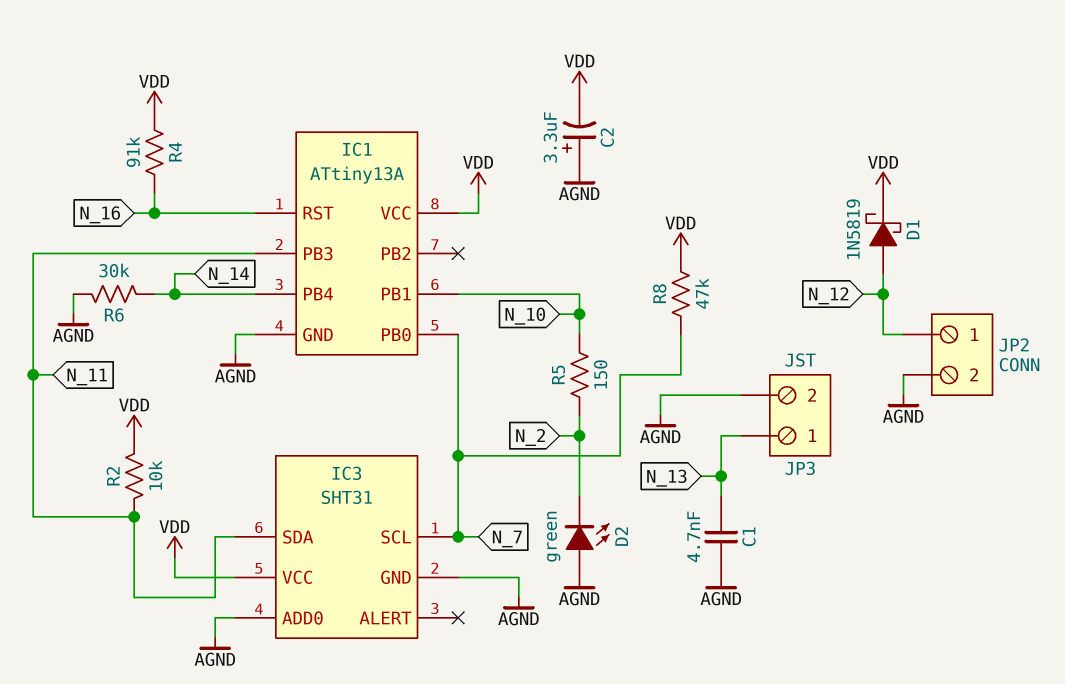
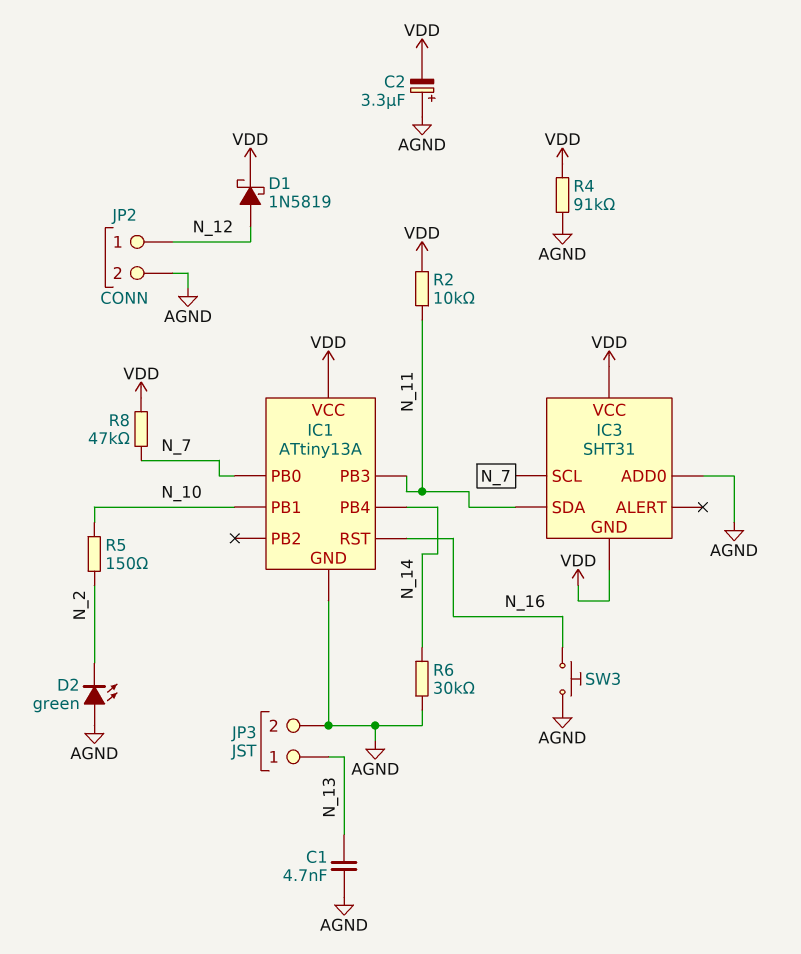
IC3 pin GND: AGND -> VDD
R4: 91k (N_16, VDD) -> 91k (AGND, VDD)
SW3: none -> button (AGND, N_16)

